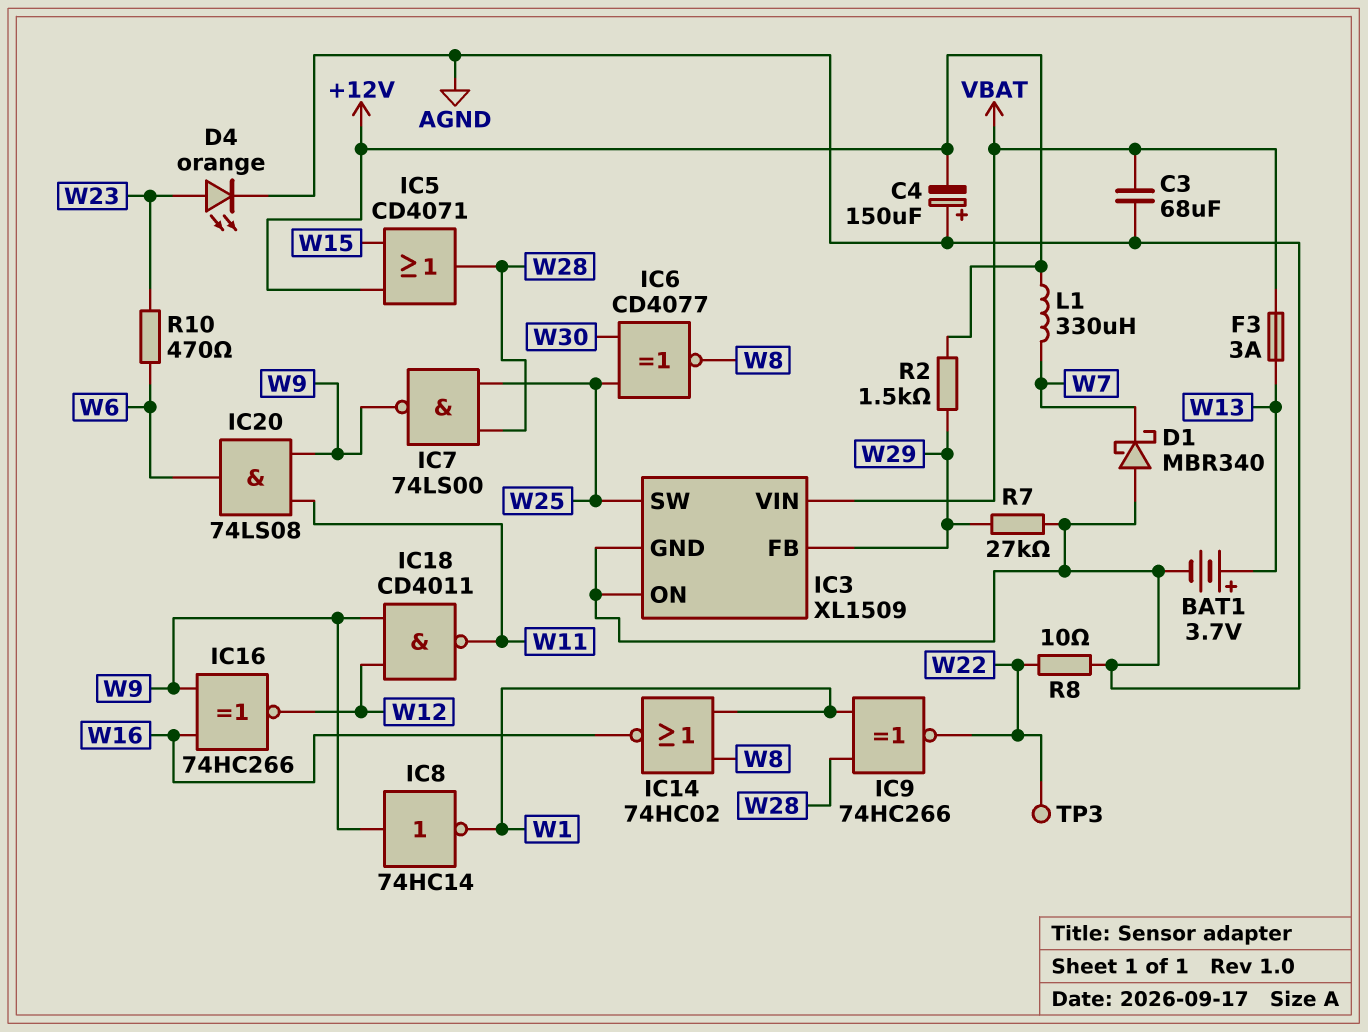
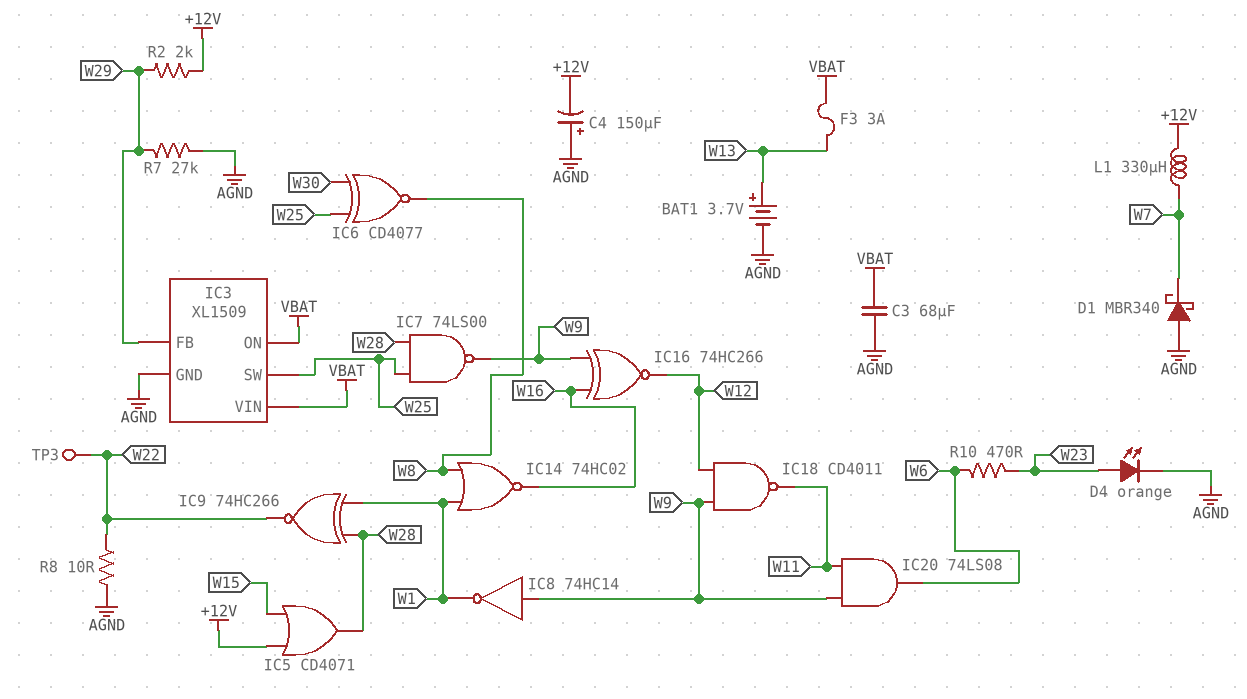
IC3 pin ON: AGND -> VBAT
R2: 1.5k (+12V, W29) -> 2k (+12V, W29)

